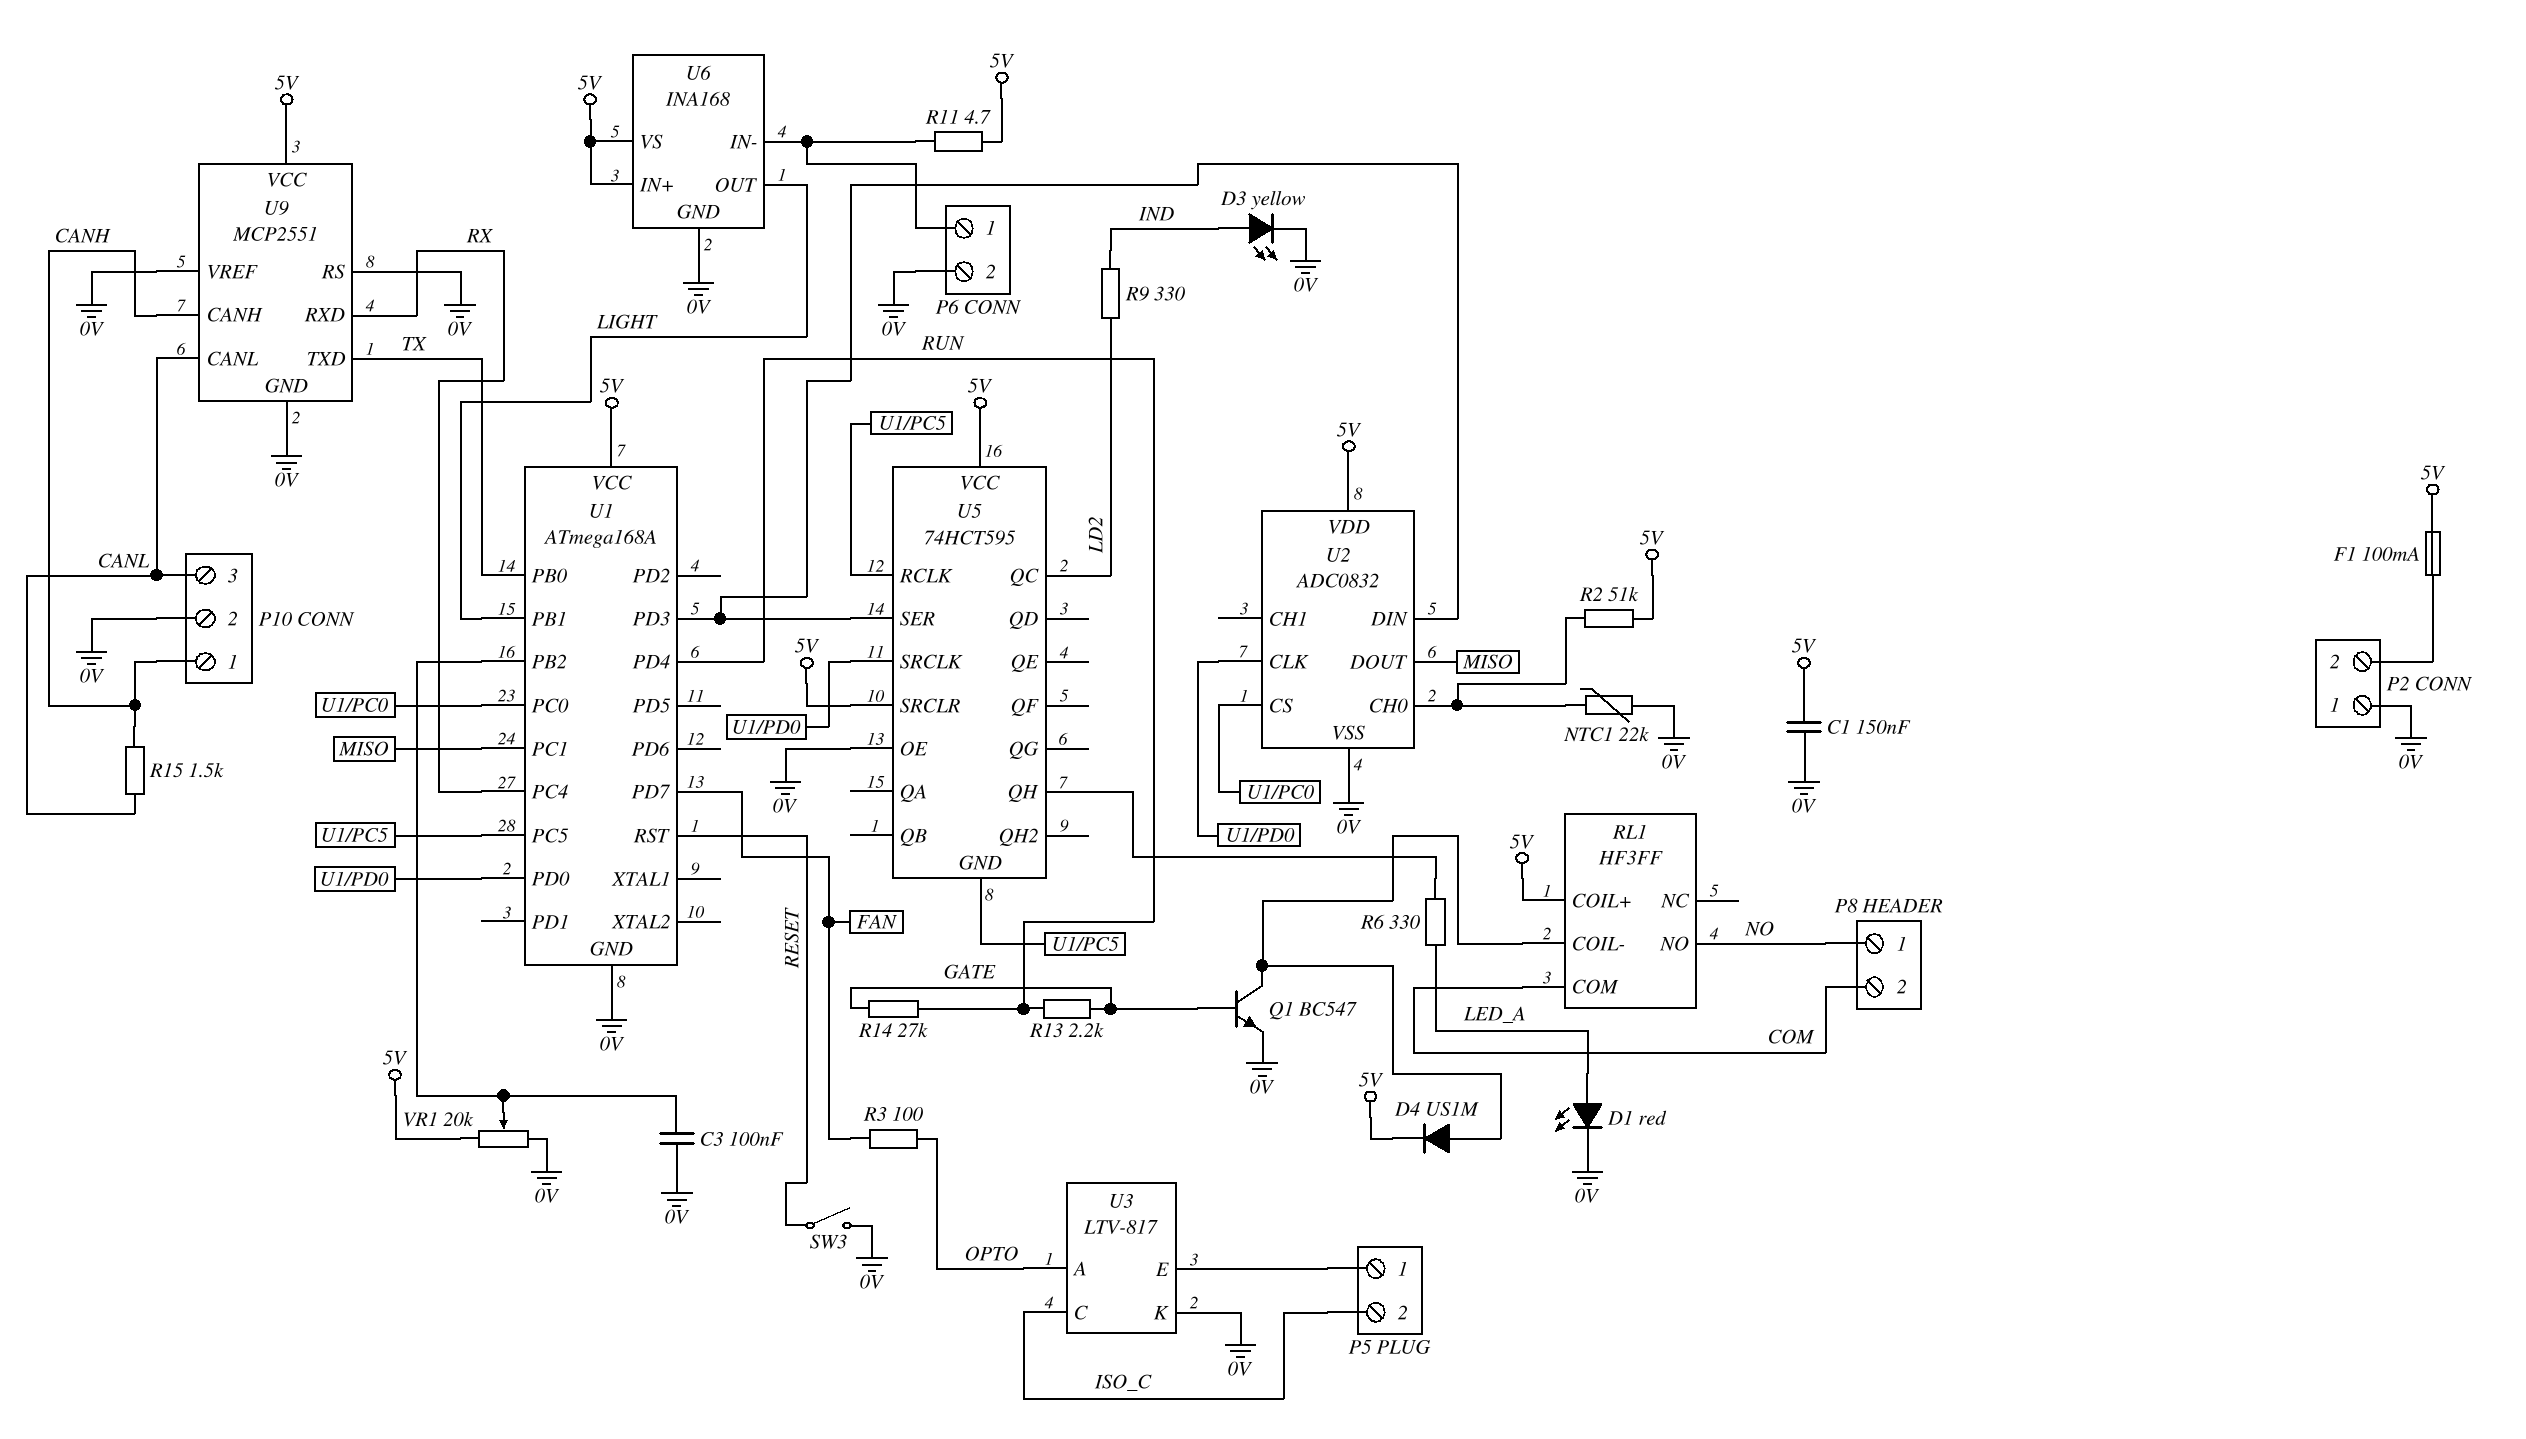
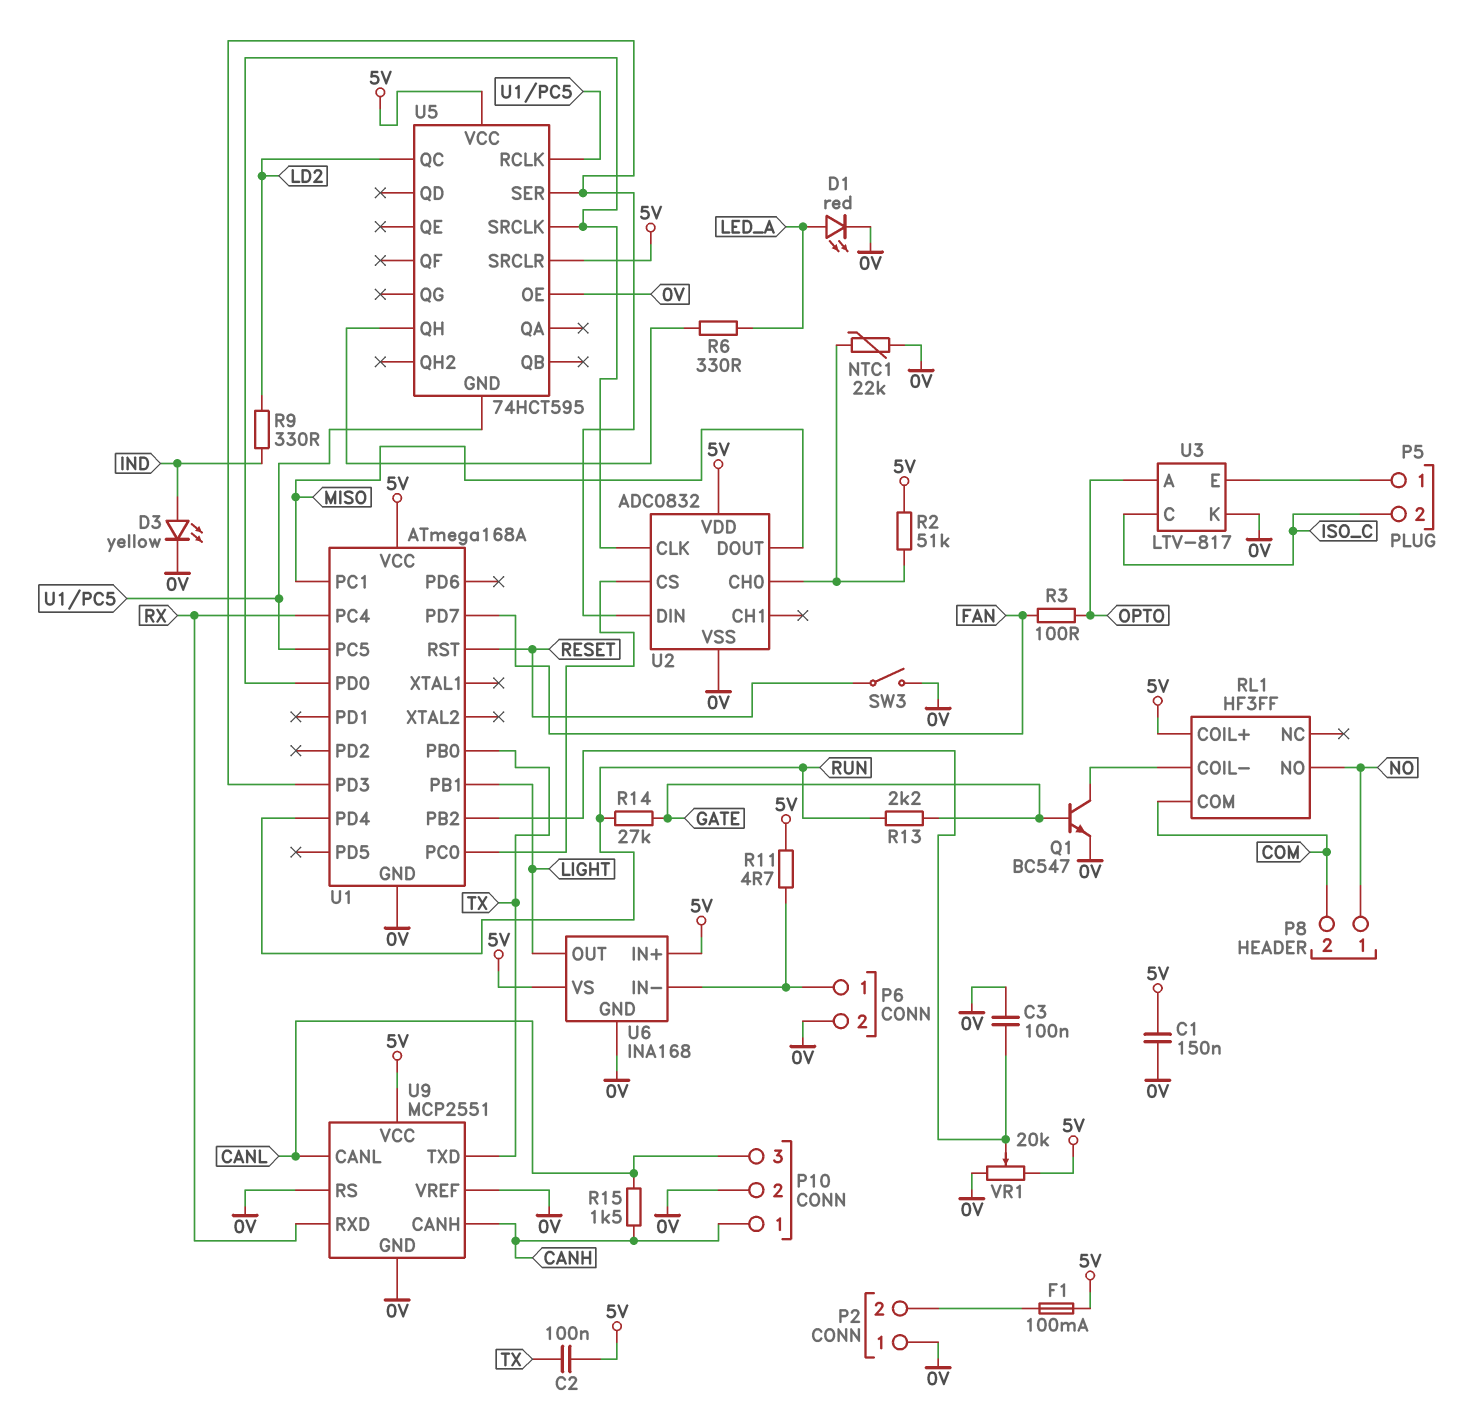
C2: none -> 100nF (5V, TX)
D4: diode US1M (A RL1/COIL-, K 5V) -> none

